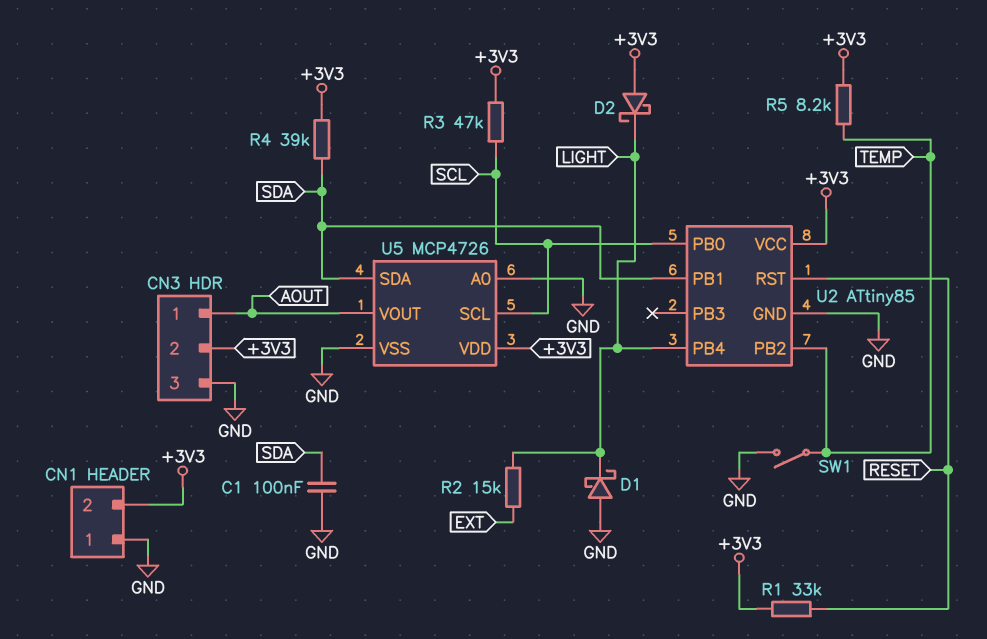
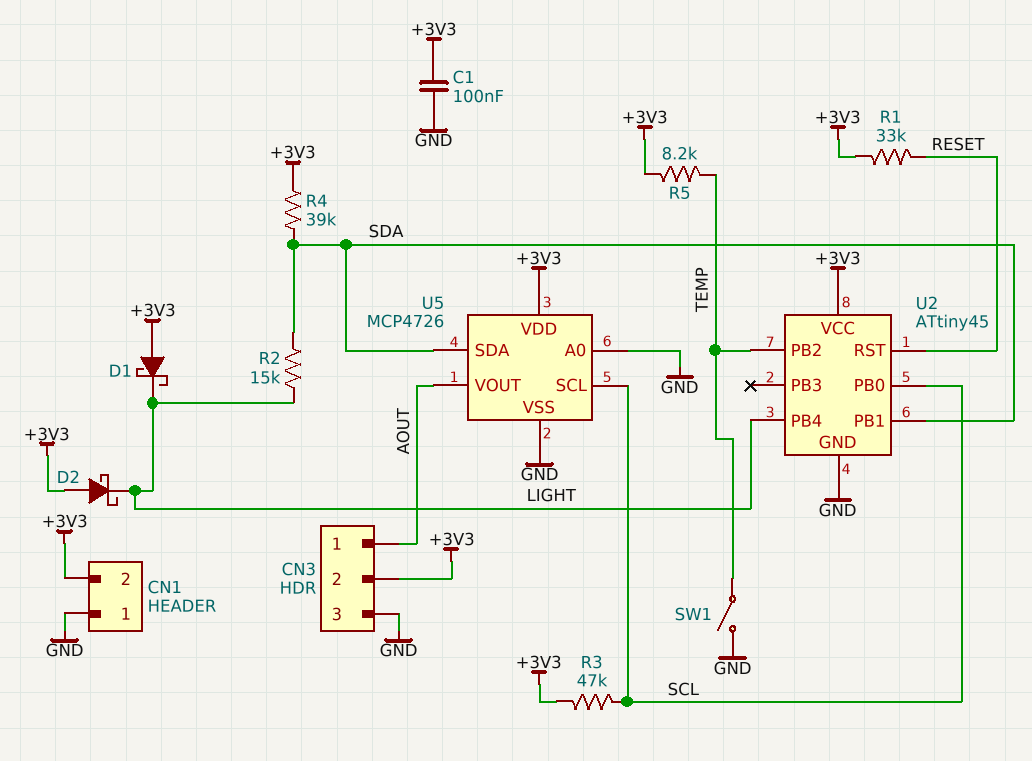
C1: 100nF (GND, SDA) -> 100nF (+3V3, GND)
D1: schottky (A GND, K LIGHT) -> schottky (A +3V3, K LIGHT)
R2: 15k (EXT, LIGHT) -> 15k (LIGHT, SDA)
U2: ATtiny85 -> ATtiny45

